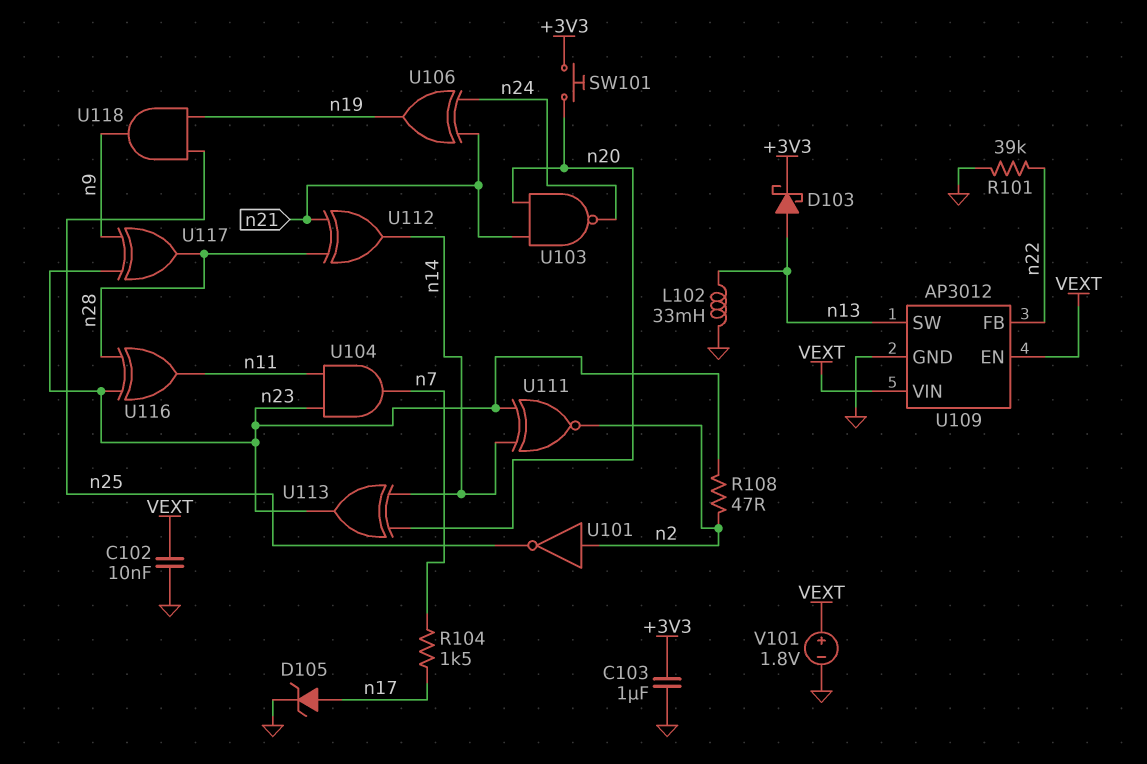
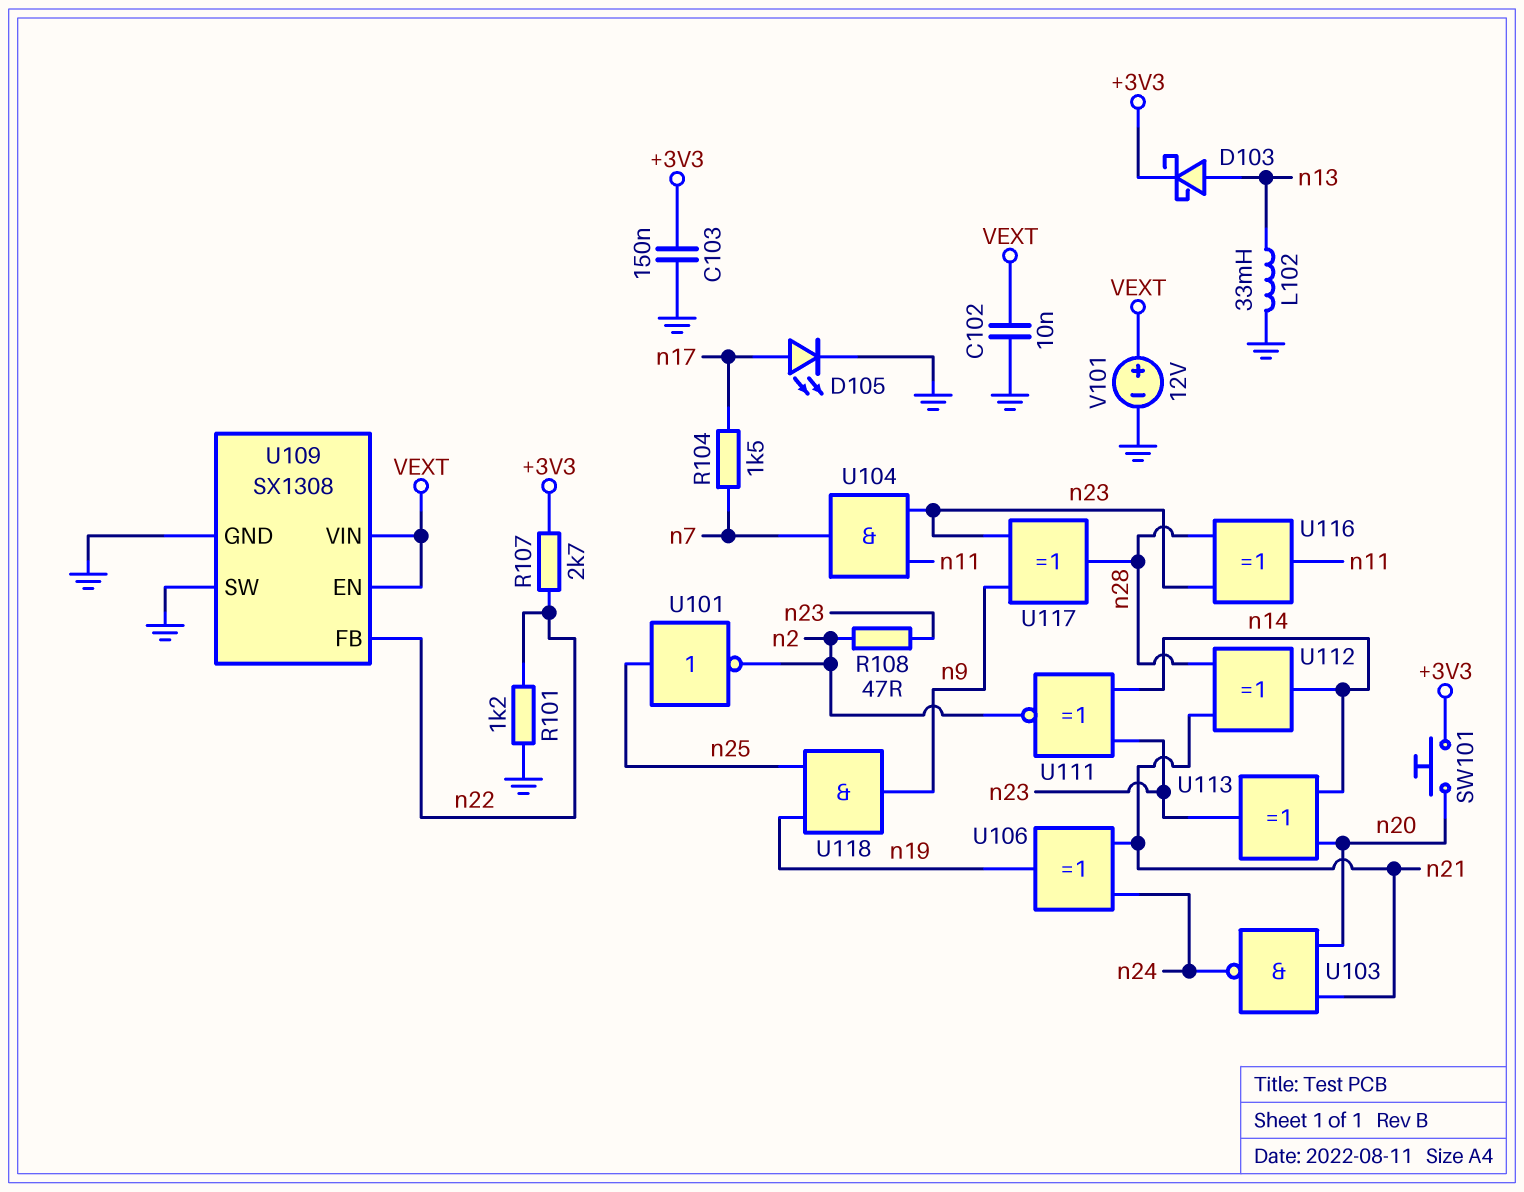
C103: 1uF (+3V3, GND) -> 150nF (+3V3, GND)
D105: zener (A n17, K GND) -> LED (A n17, K GND)
R101: 39k (GND, n22) -> 1.2k (GND, n22)
R107: none -> 2.7k (+3V3, n22)
U101: NOT (in n2, out n25) -> NOT (in n25, out n2)
U109: AP3012 -> SX1308
U109 pin SW: n13 -> GND
V101: 1.8V (plus VEXT, minus GND) -> 12V (plus VEXT, minus GND)

